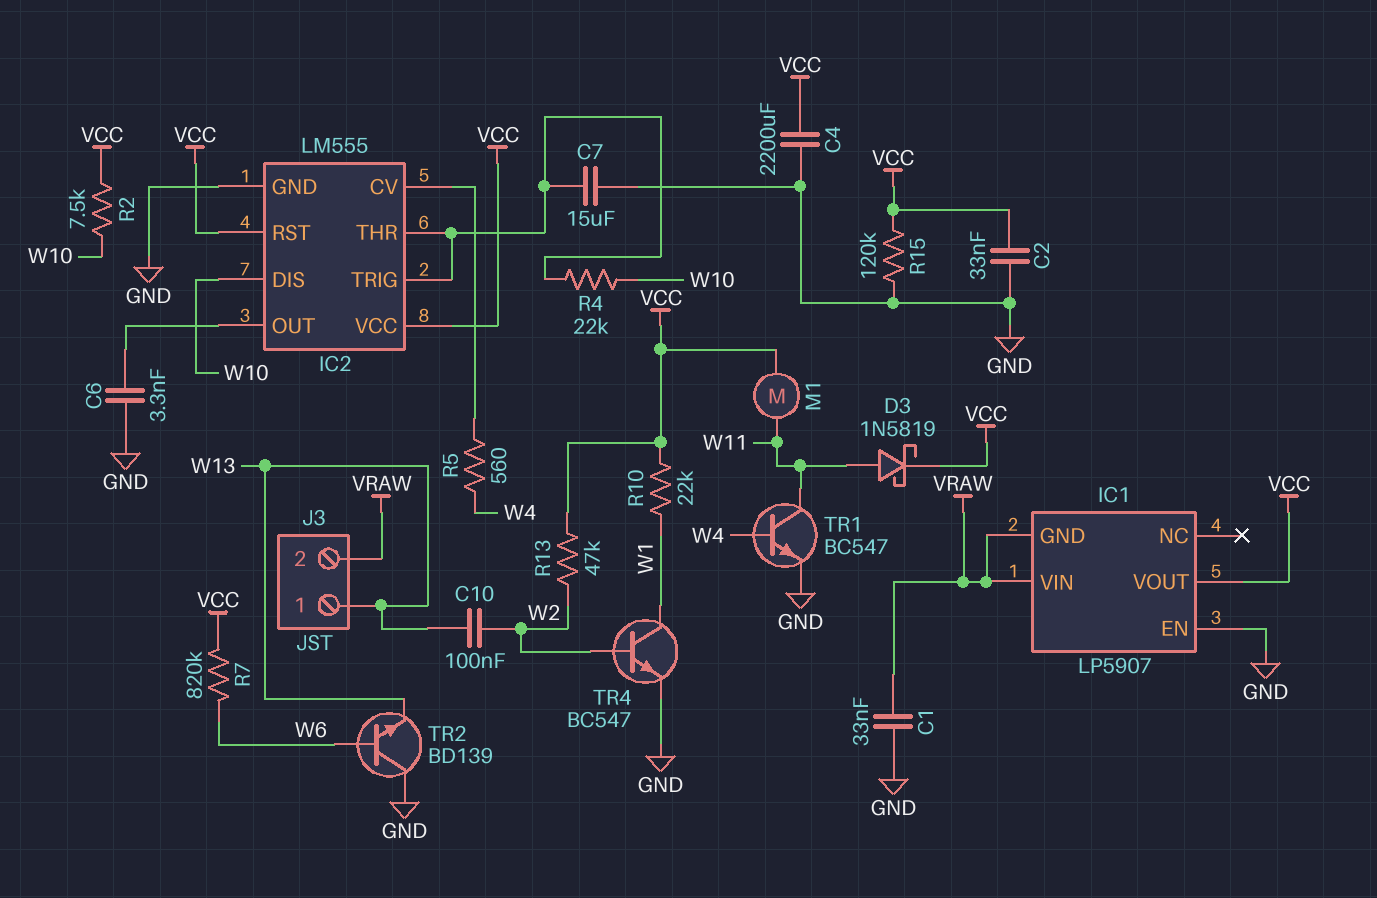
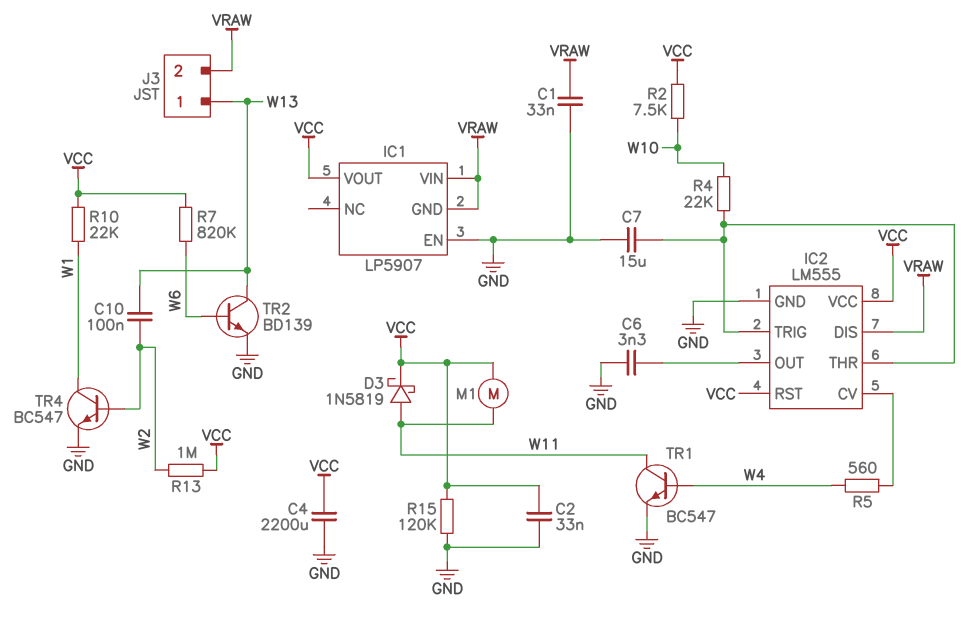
IC2 pin DIS: W10 -> VRAW
R13: 47k (VCC, W2) -> 1M (VCC, W2)
TR2: NPN BD139 (B W6, C GND, E W13) -> NPN BD139 (B W6, C W13, E GND)

